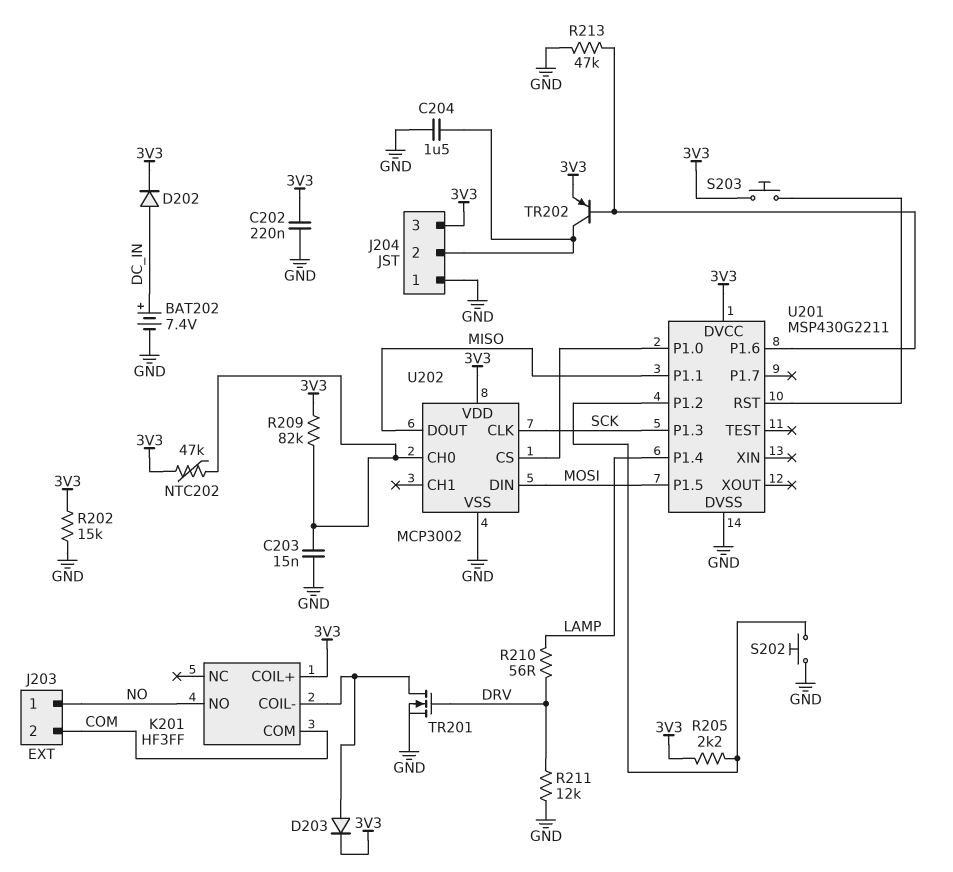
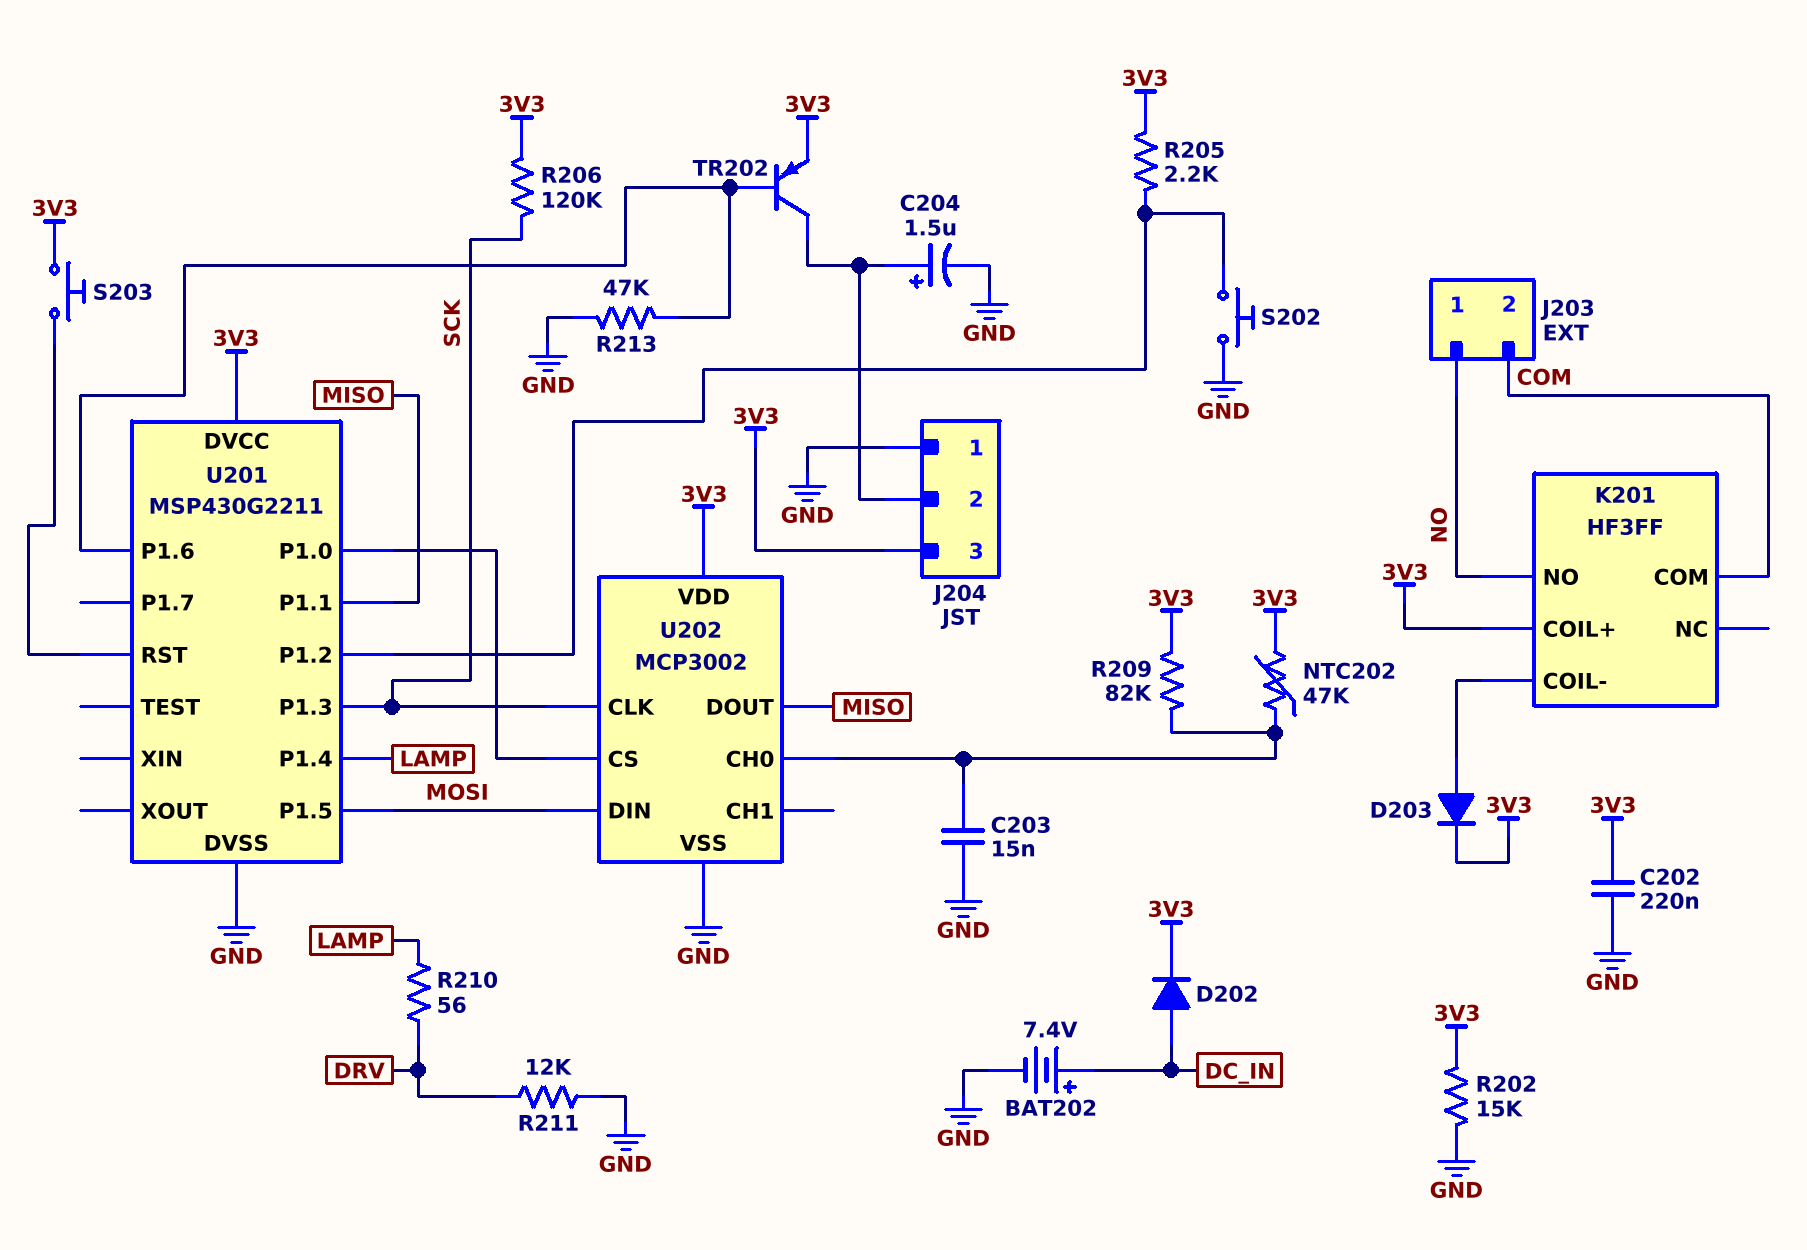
C204: 1.5uF (GND, J204/2) -> 1.5uF (plus J204/2, minus GND)
R206: none -> 120k (3V3, SCK)
TR201: NMOS (G DRV, D K201/COIL-, S GND) -> none

